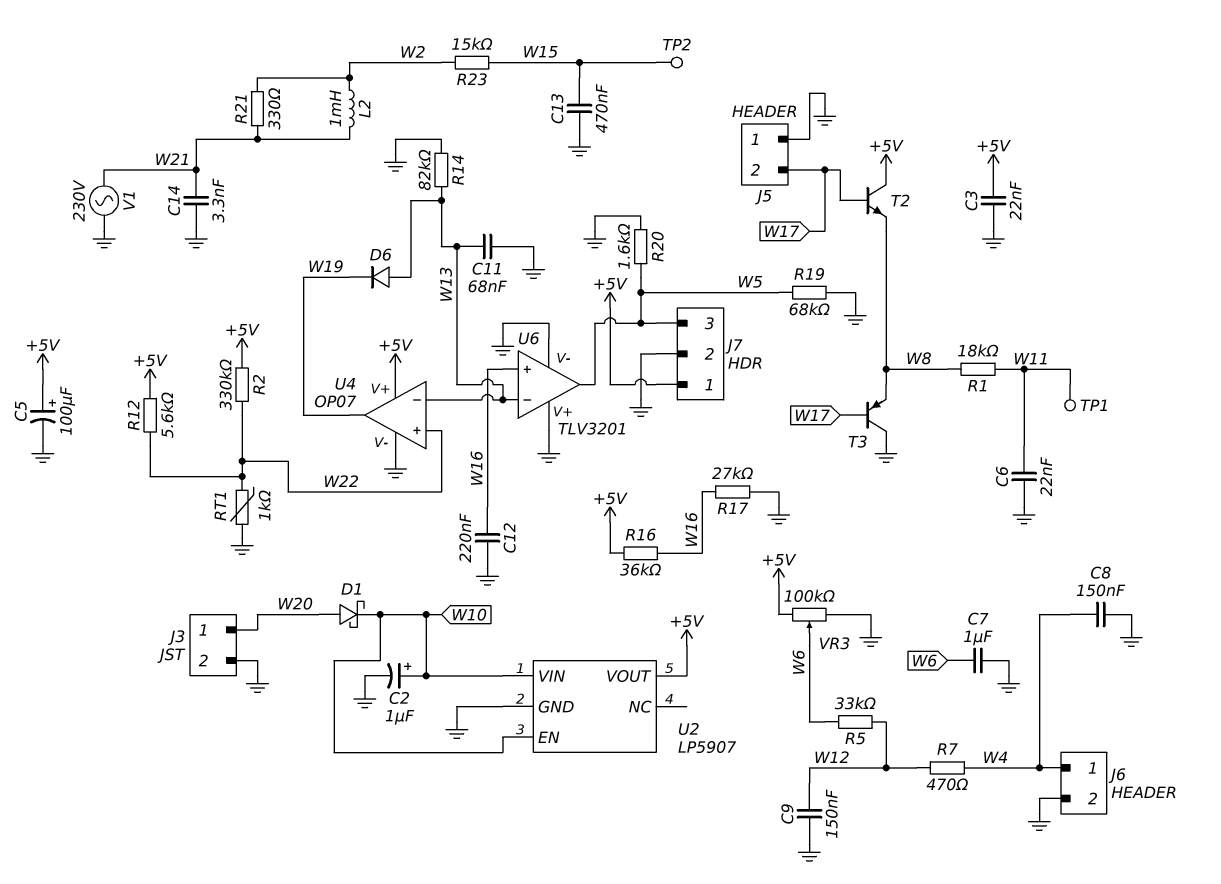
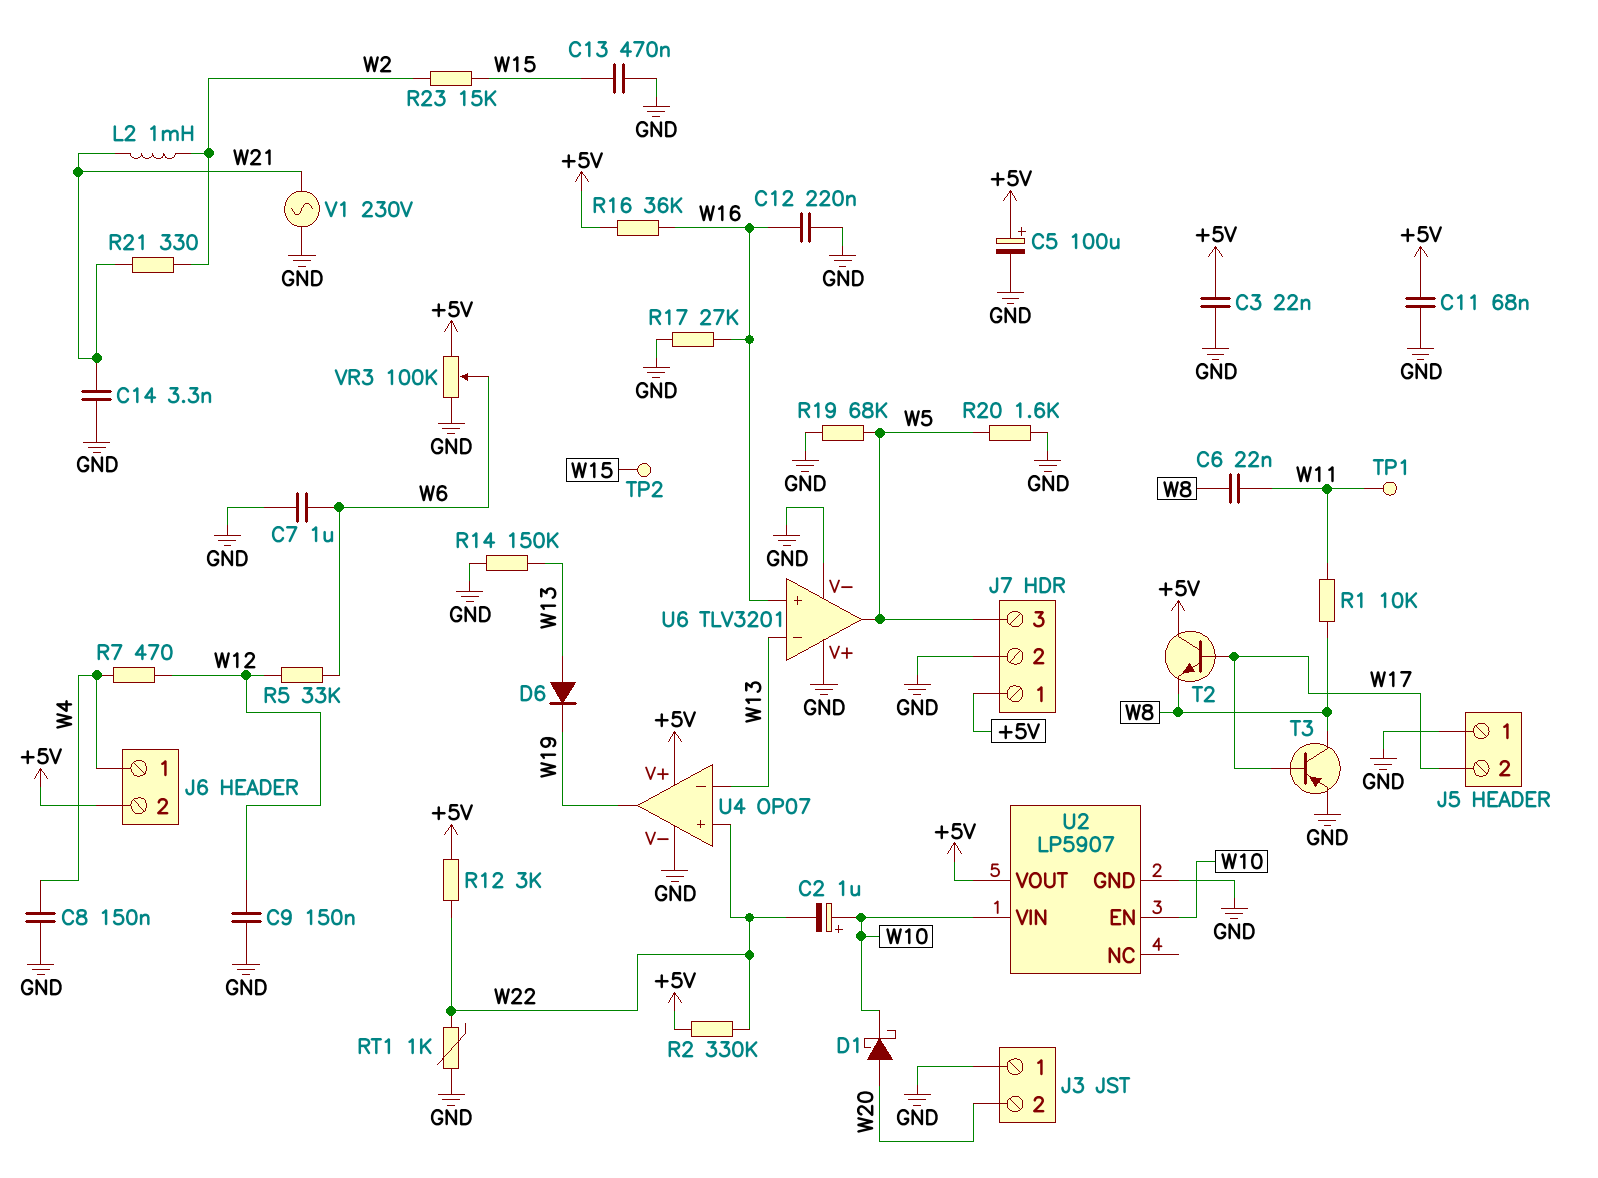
C2: 1uF (plus W10, minus GND) -> 1uF (plus W10, minus W22)
C6: 22nF (GND, W11) -> 22nF (W8, W11)
C11: 68nF (GND, W13) -> 68nF (+5V, GND)
J3 pin 1: W20 -> GND
J3 pin 2: GND -> W20
J6 pin 2: GND -> +5V
R1: 18k (W8, W11) -> 10k (W8, W11)
R12: 5.6k (+5V, W22) -> 3k (+5V, W22)
R14: 82k (GND, W13) -> 150k (GND, W13)
T3: PNP (B W17, C GND, E W8) -> PNP (B W17, C W8, E GND)

